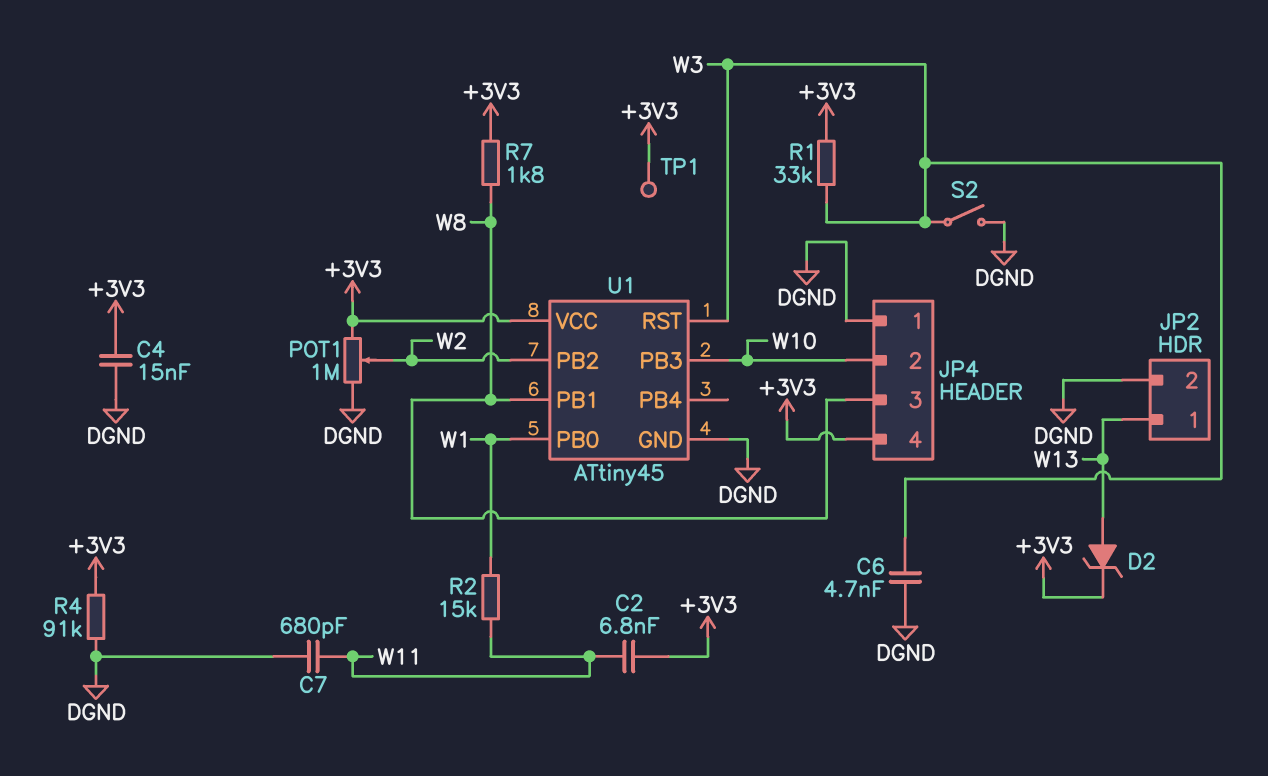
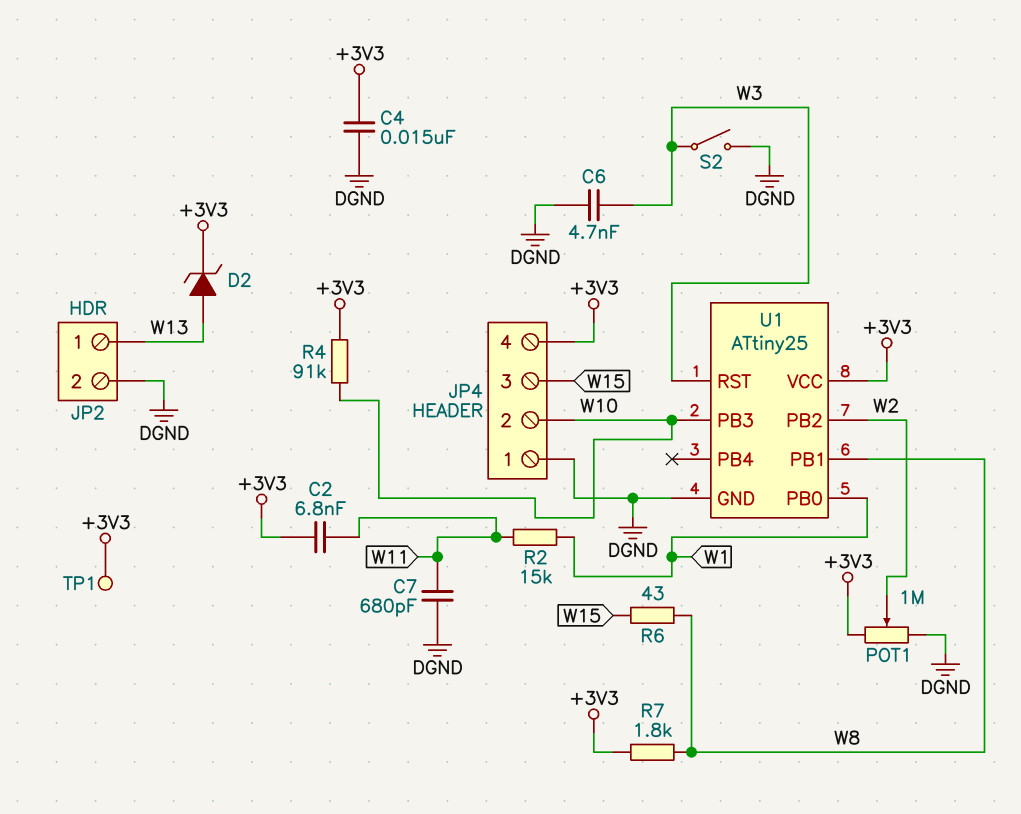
JP4 pin 3: W8 -> W15
R1: 33k (+3V3, W3) -> none
R4: 91k (+3V3, DGND) -> 91k (+3V3, W10)
R6: none -> 43 (W8, W15)
U1: ATtiny45 -> ATtiny25

